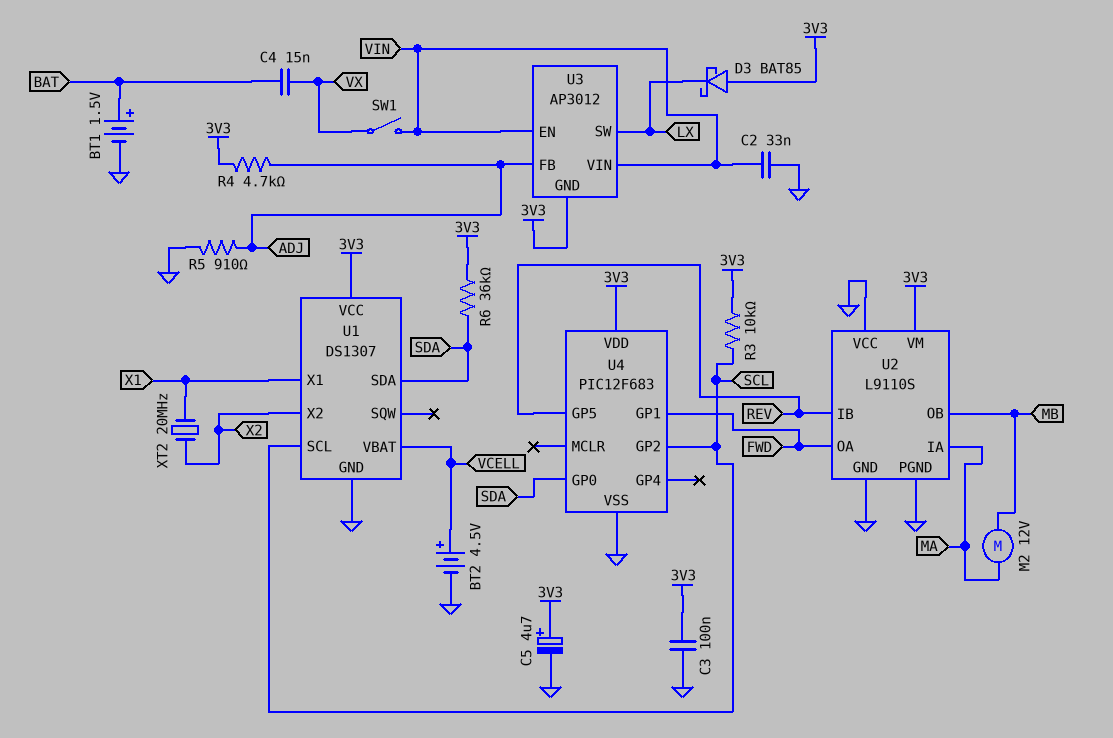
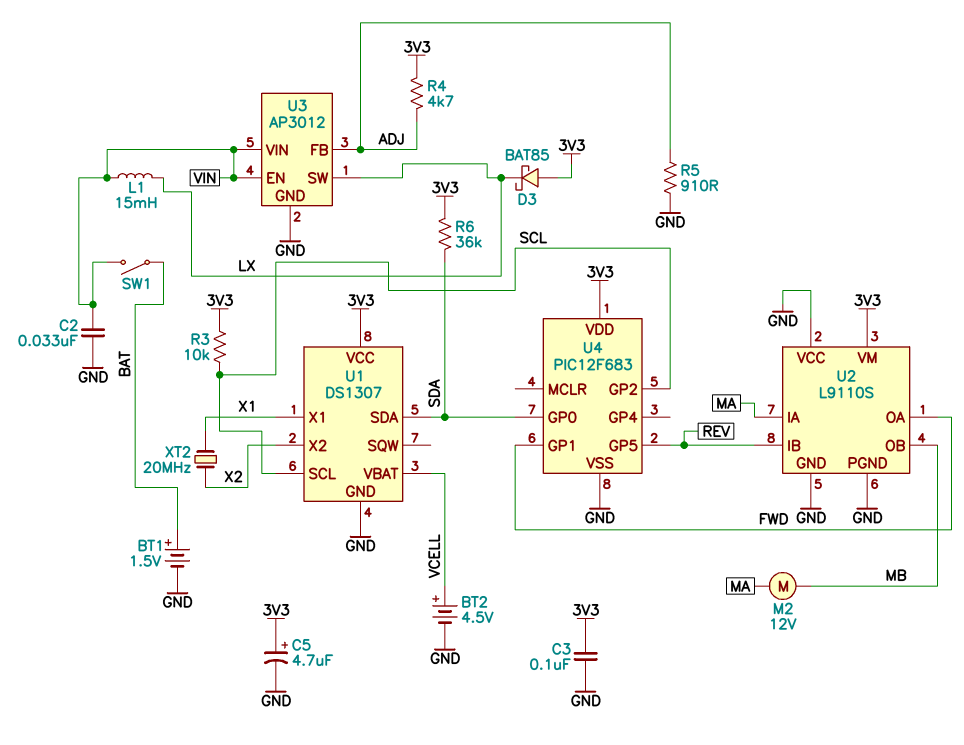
C4: 15nF (BAT, VX) -> none
L1: none -> 15mH (LX, VIN)
SW1: switch (VIN, VX) -> switch (BAT, VIN)
U3 pin GND: 3V3 -> GND

